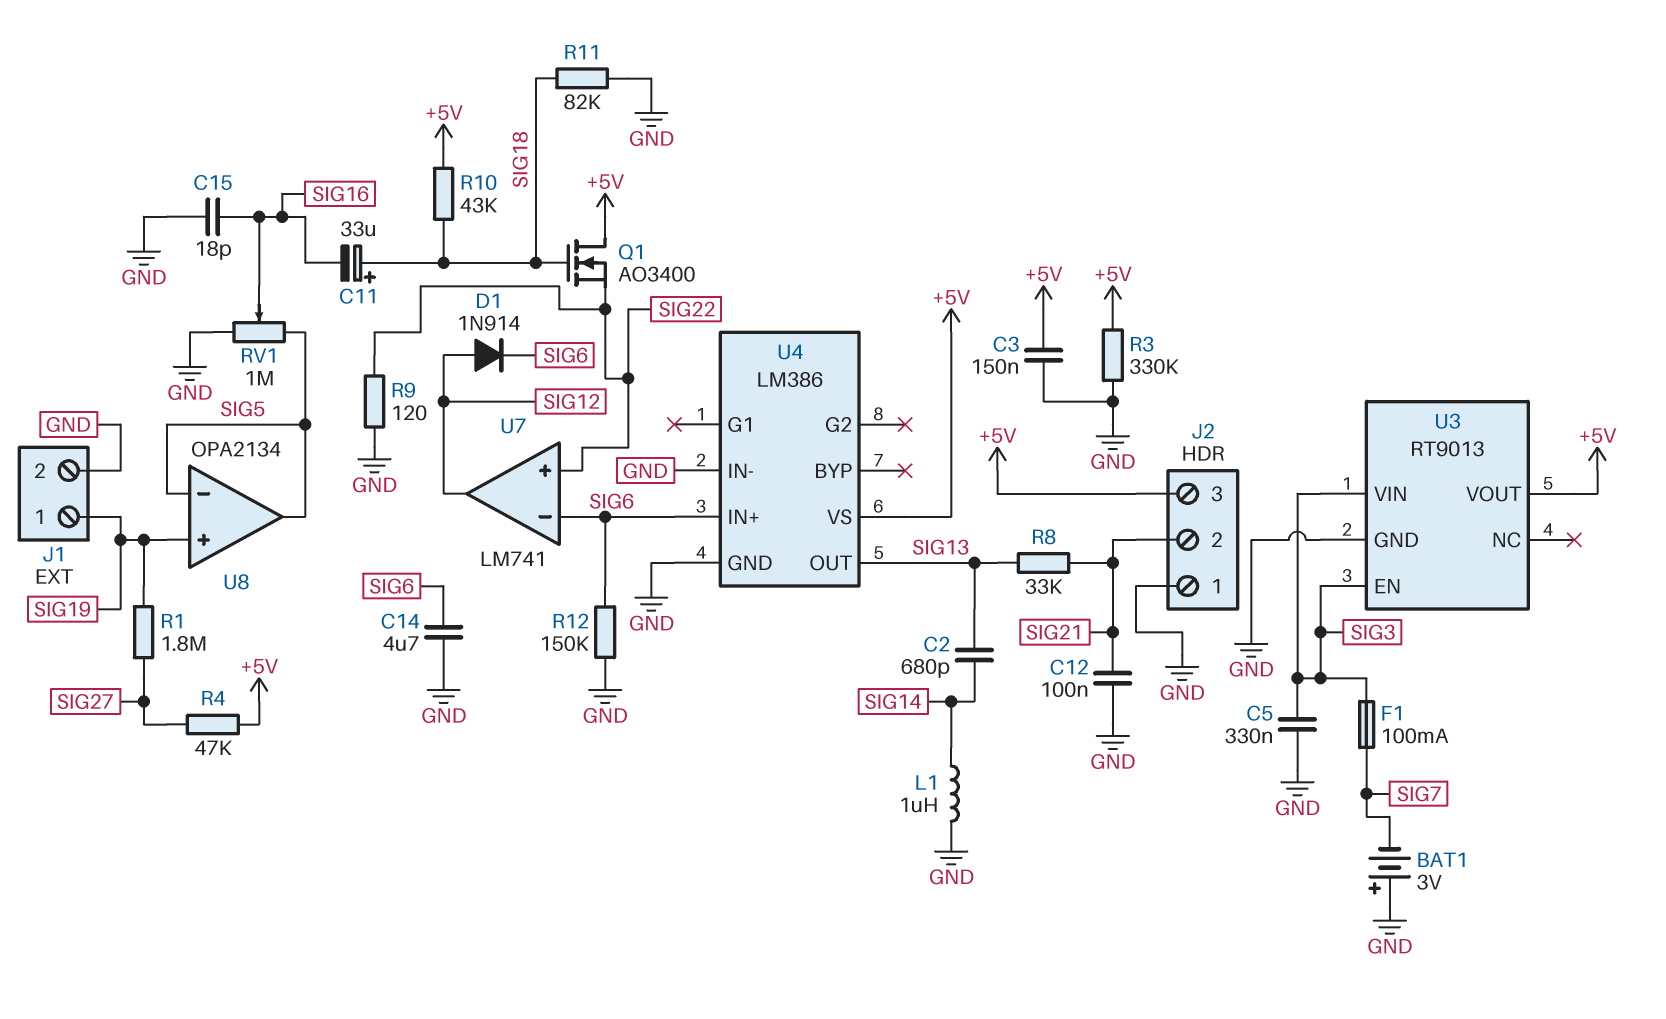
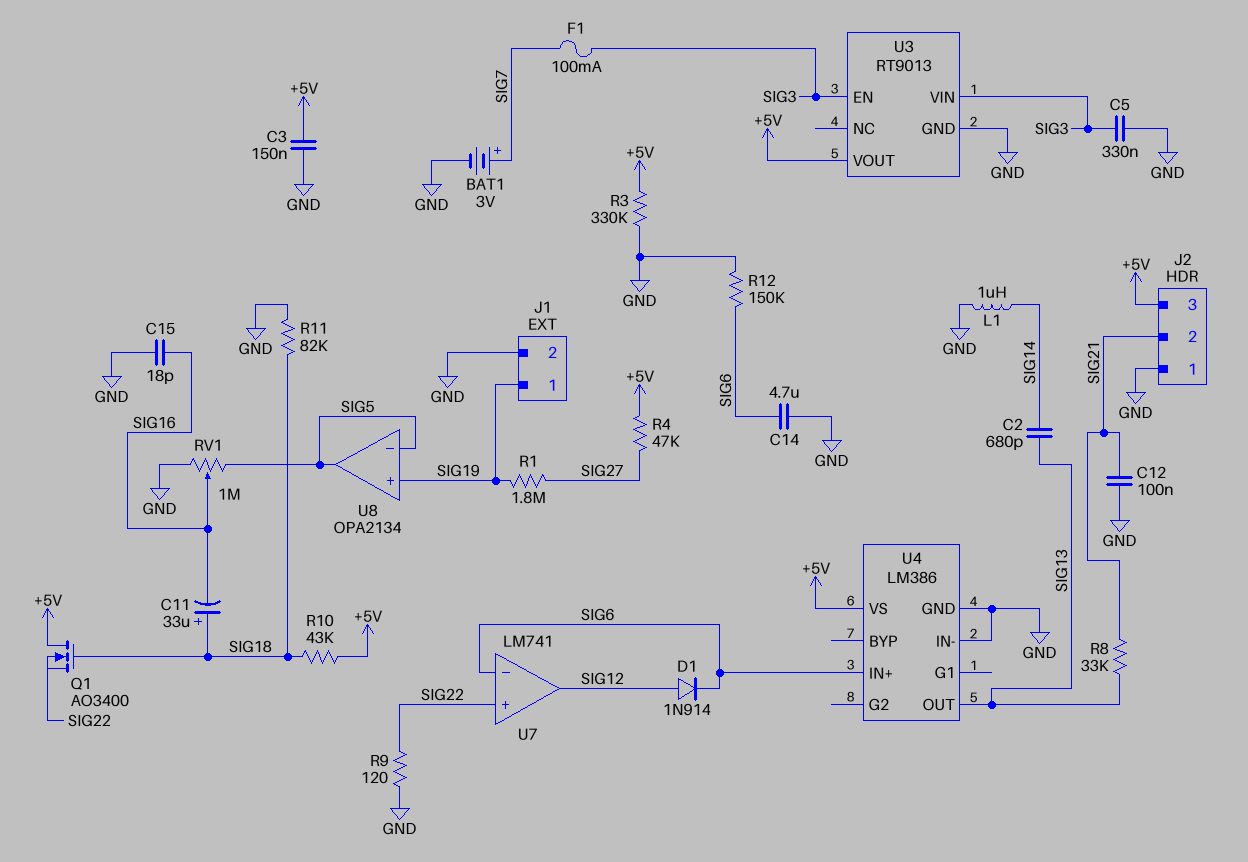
BAT1: 3V (plus GND, minus SIG7) -> 3V (plus SIG7, minus GND)

